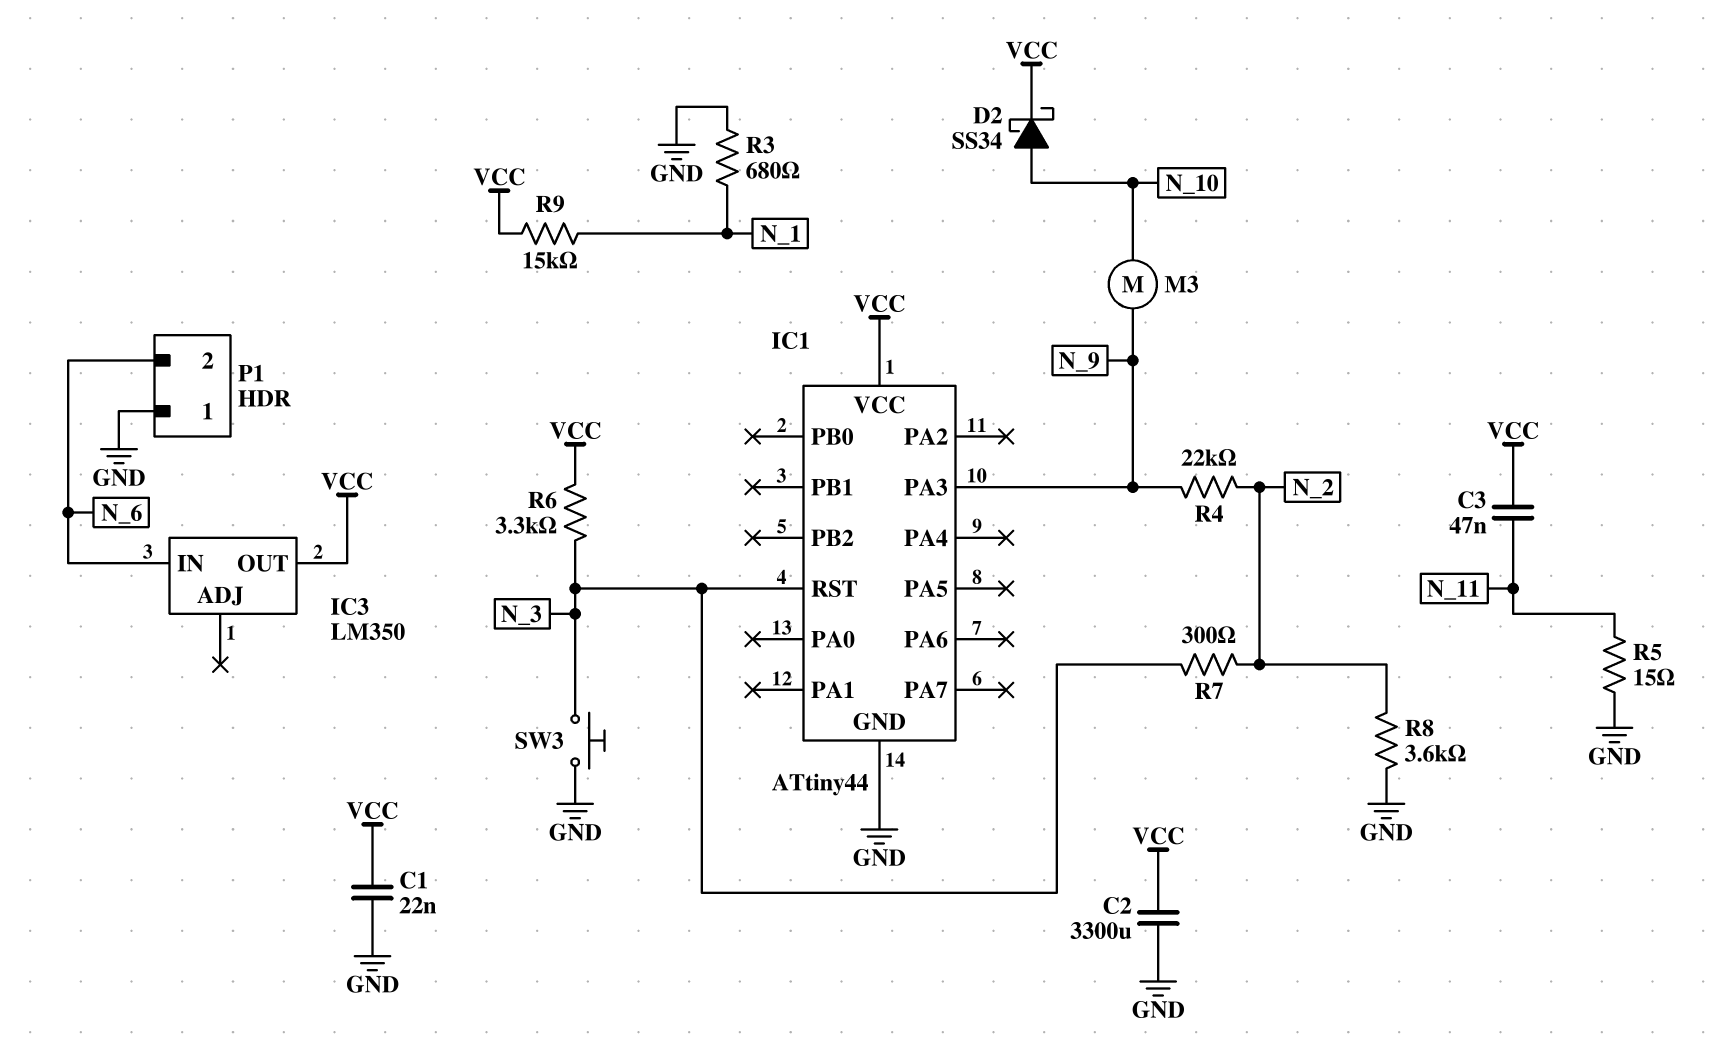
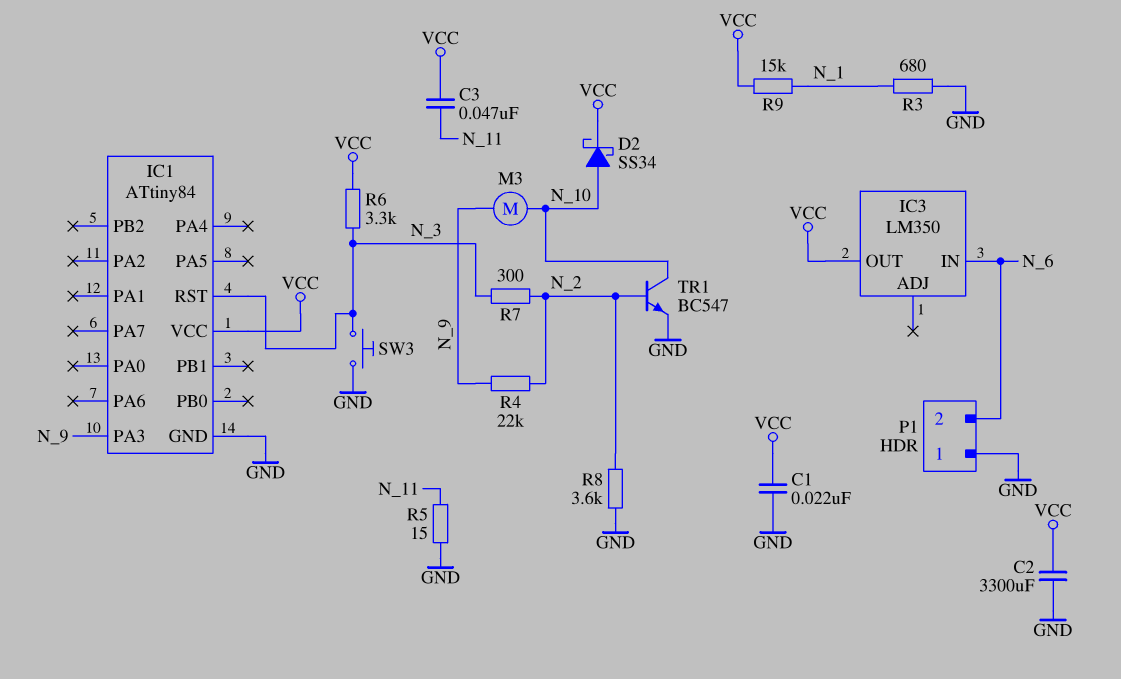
IC1: ATtiny44 -> ATtiny84
TR1: none -> NPN BC547 (B N_2, C N_10, E GND)

